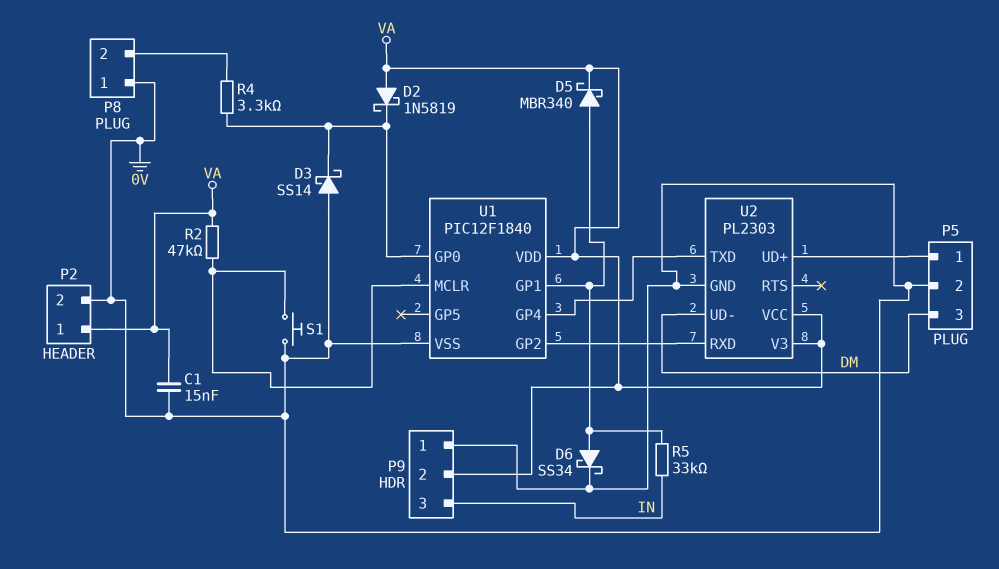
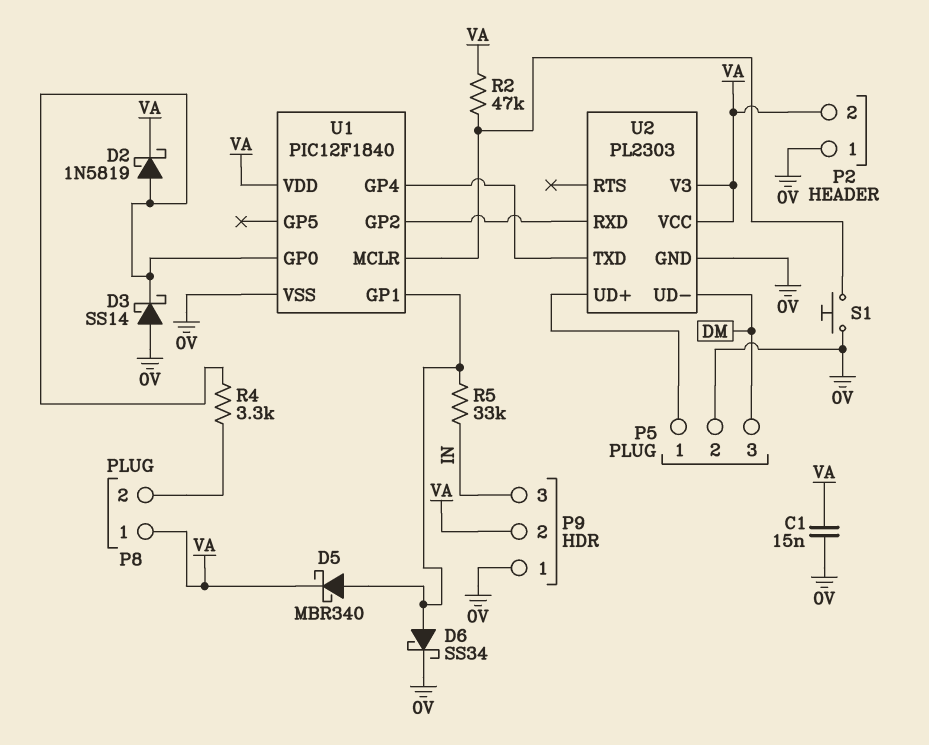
D2: schottky 1N5819 (A VA, K U1/GP0) -> schottky 1N5819 (A U1/GP0, K VA)
P2 pin 1: VA -> 0V
P2 pin 2: 0V -> VA
P8 pin 1: 0V -> VA

